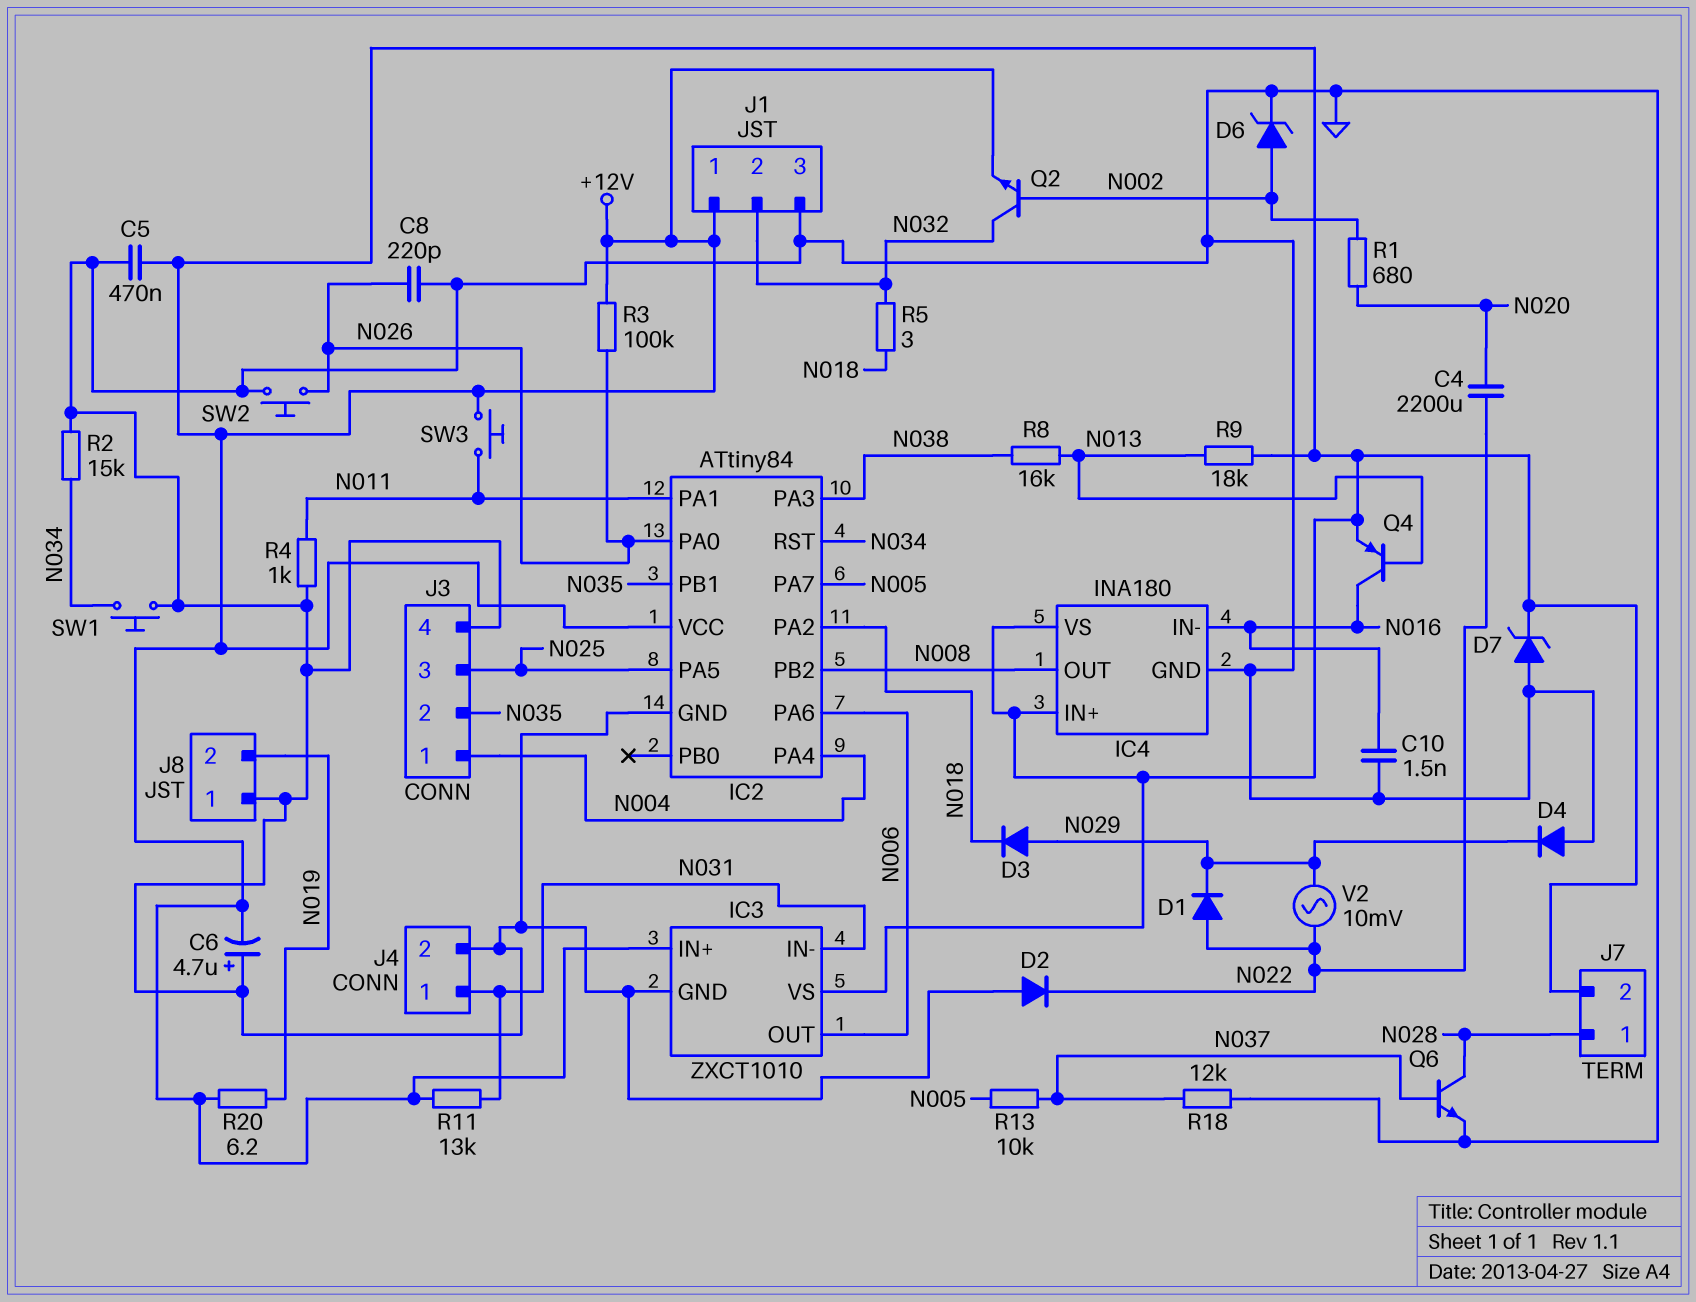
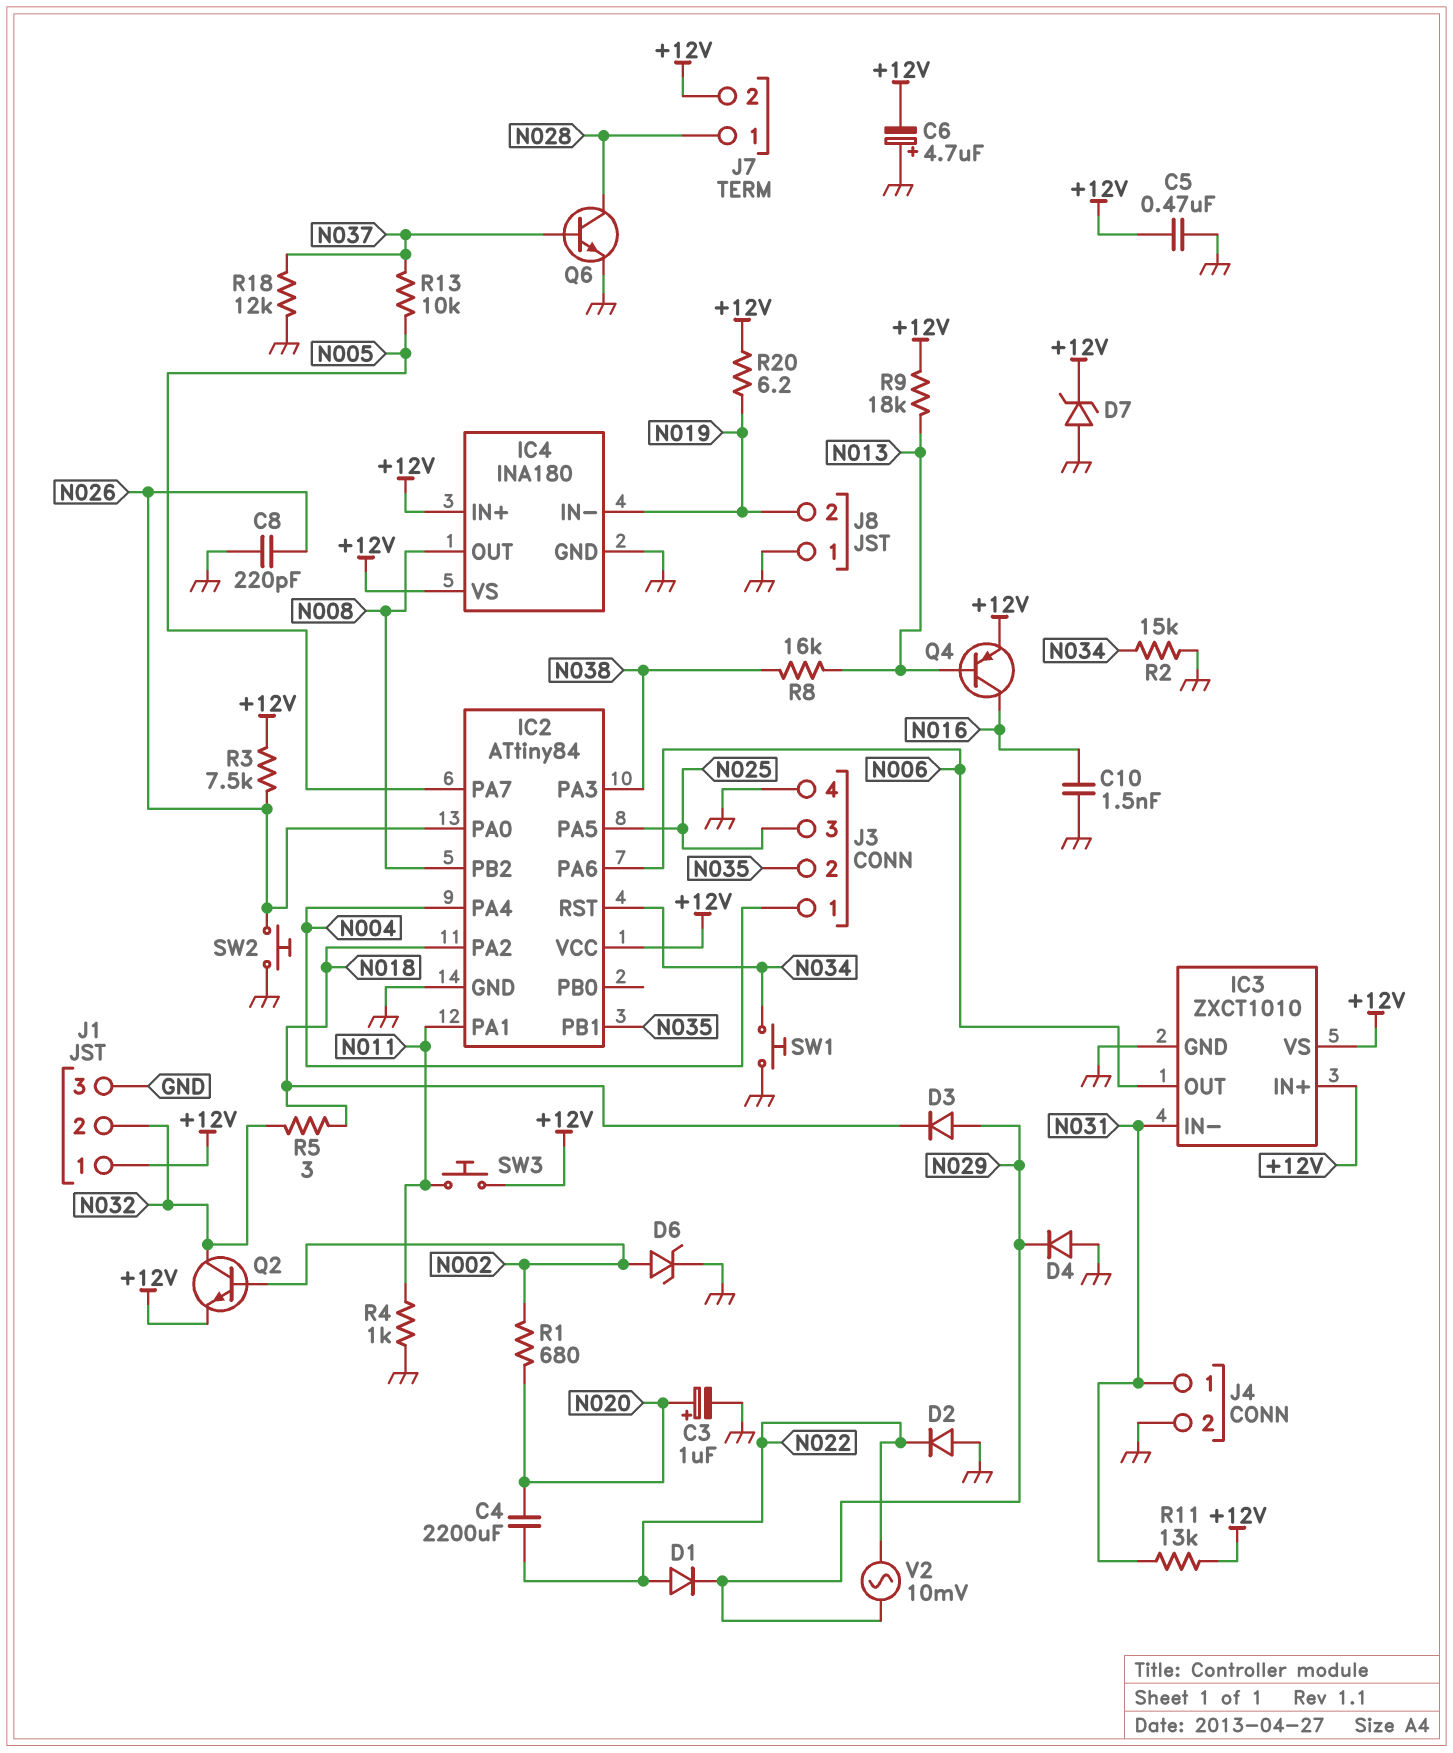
C3: none -> 1uF (plus N020, minus GND)
IC4 pin IN-: N016 -> N019
R3: 100k (+12V, N026) -> 7.5k (+12V, N026)

